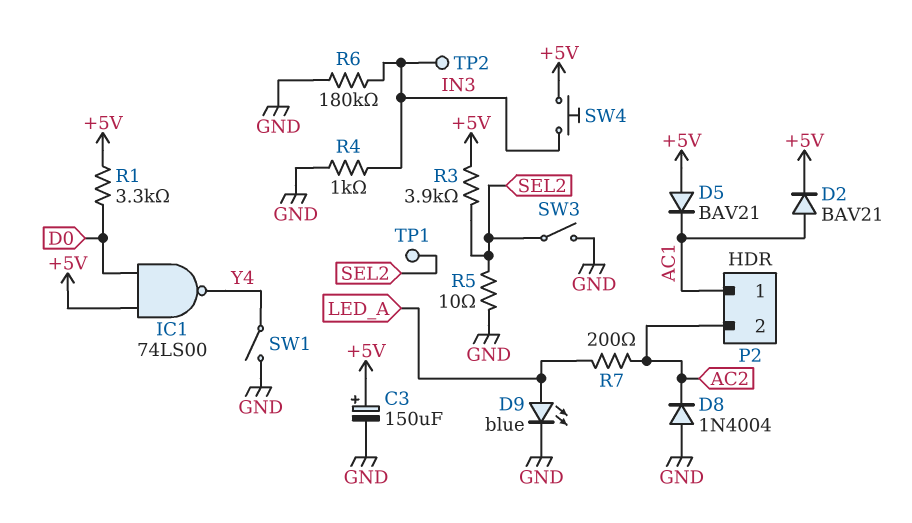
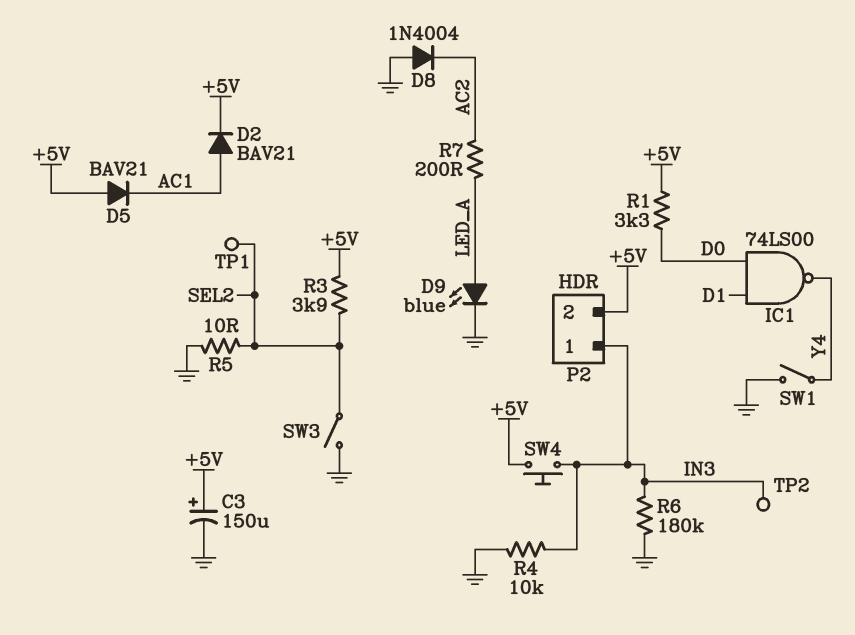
IC1: NAND 74LS00 (in +5V, in D0, out Y4) -> NAND 74LS00 (in D0, in D1, out Y4)
P2 pin 1: AC1 -> IN3
P2 pin 2: AC2 -> +5V
R4: 1k (GND, IN3) -> 10k (GND, IN3)

